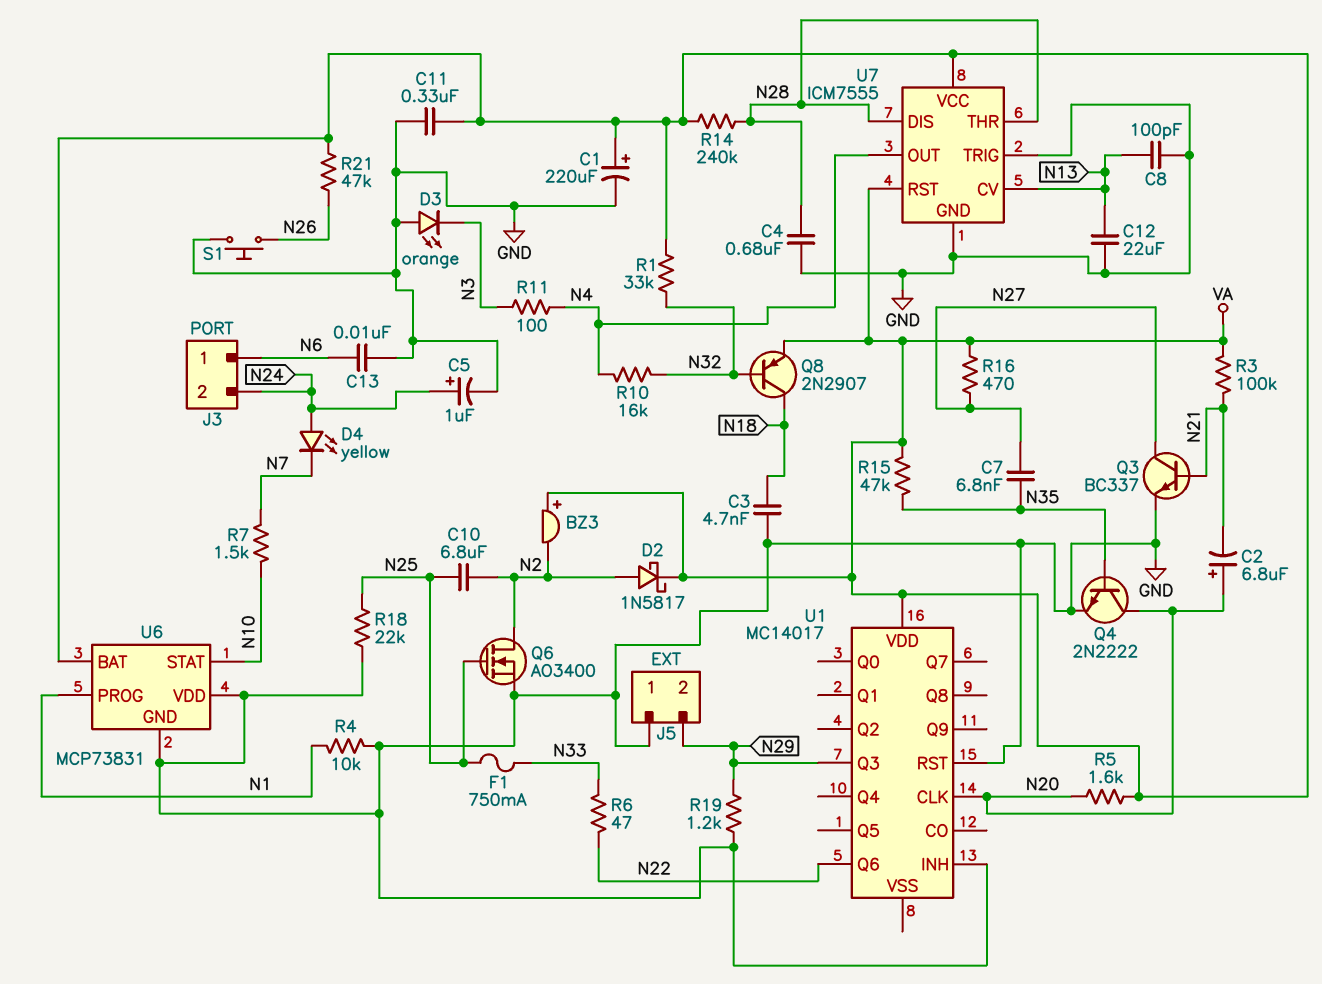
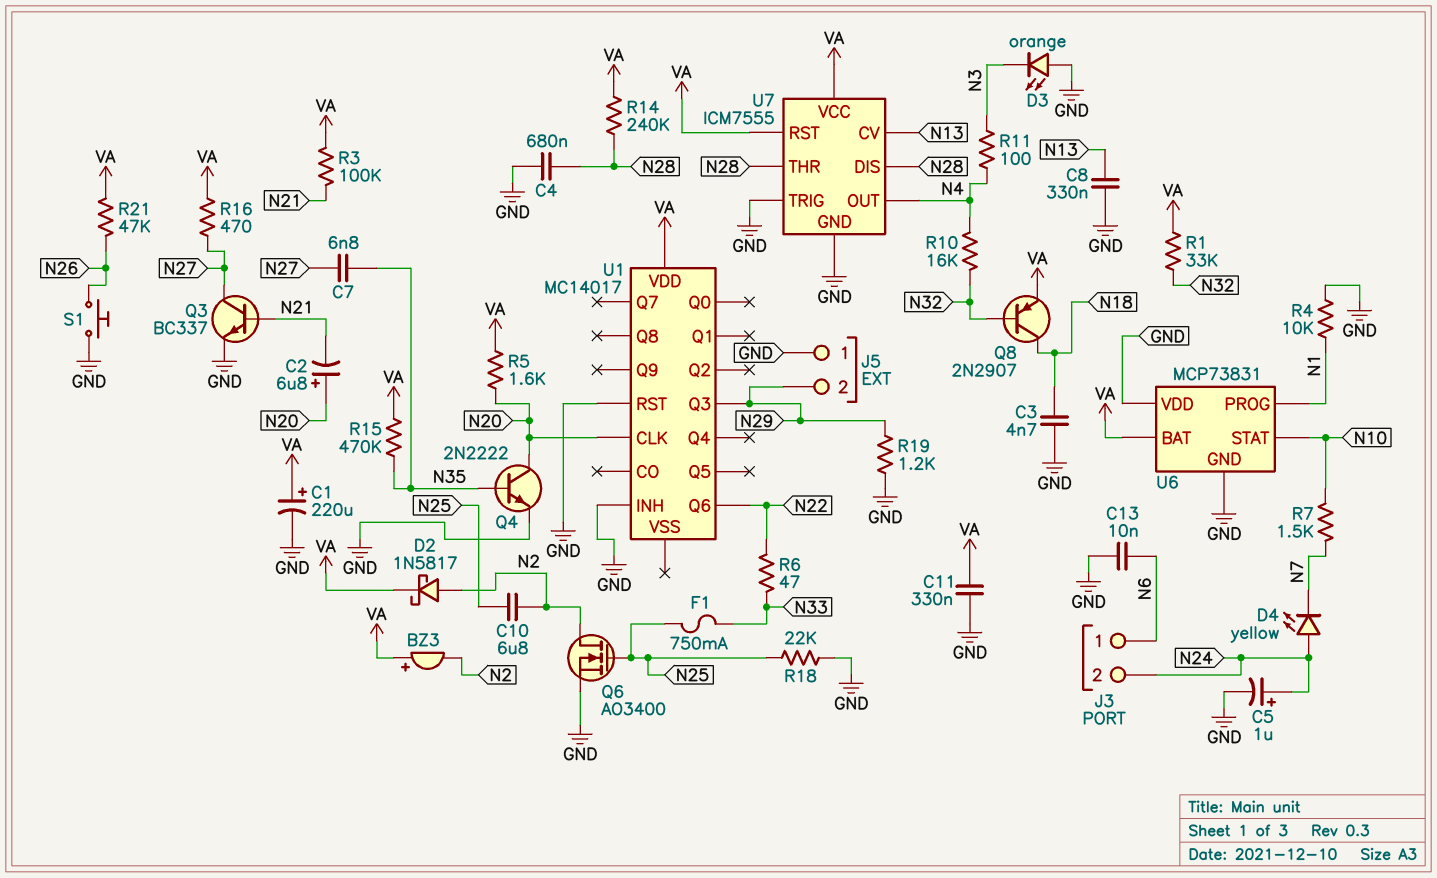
C8: 100pF (GND, N13) -> 330nF (GND, N13)
C12: 22uF (GND, N13) -> none
R15: 47k (N35, VA) -> 470k (N35, VA)

